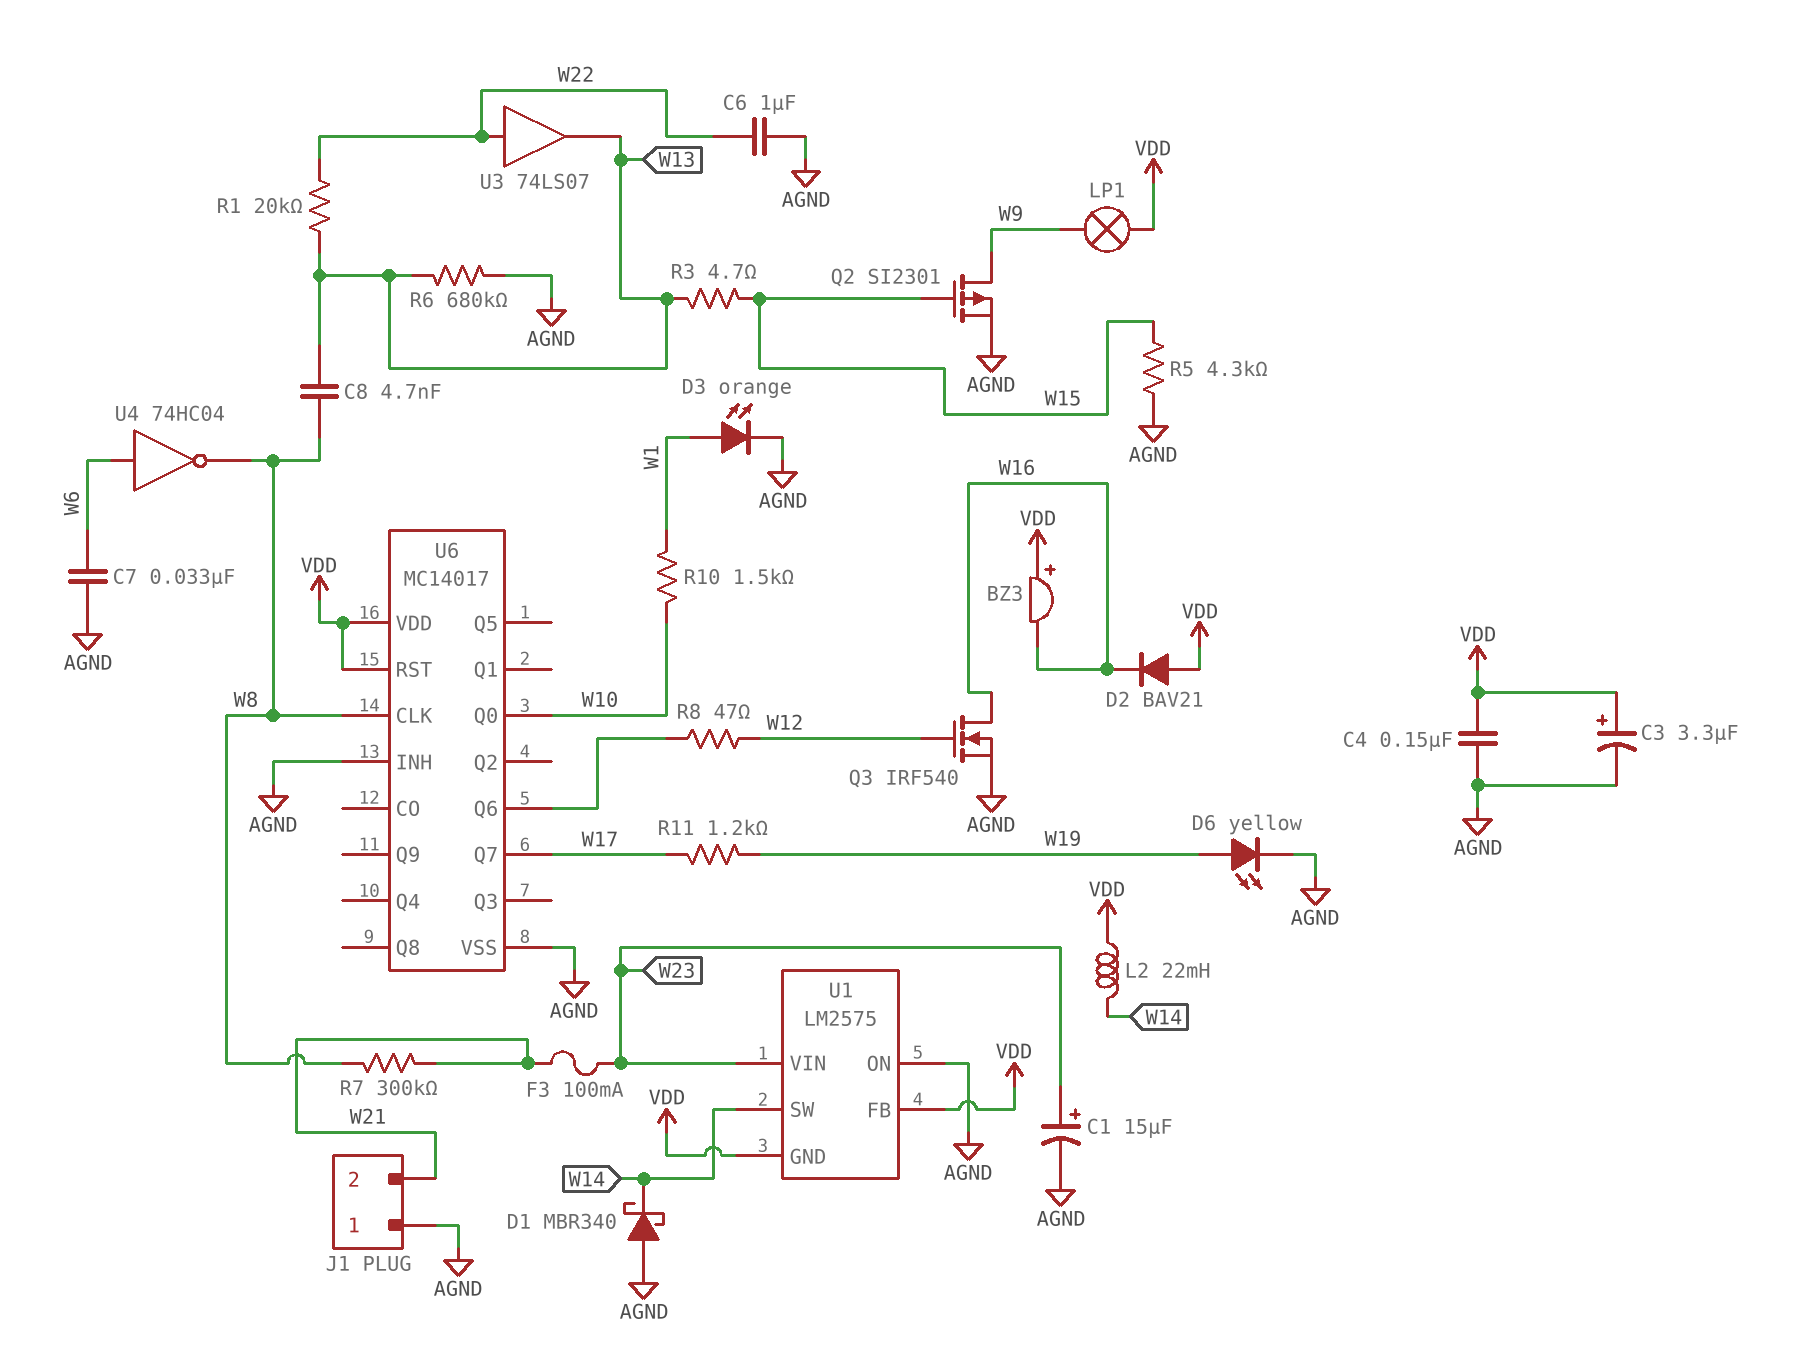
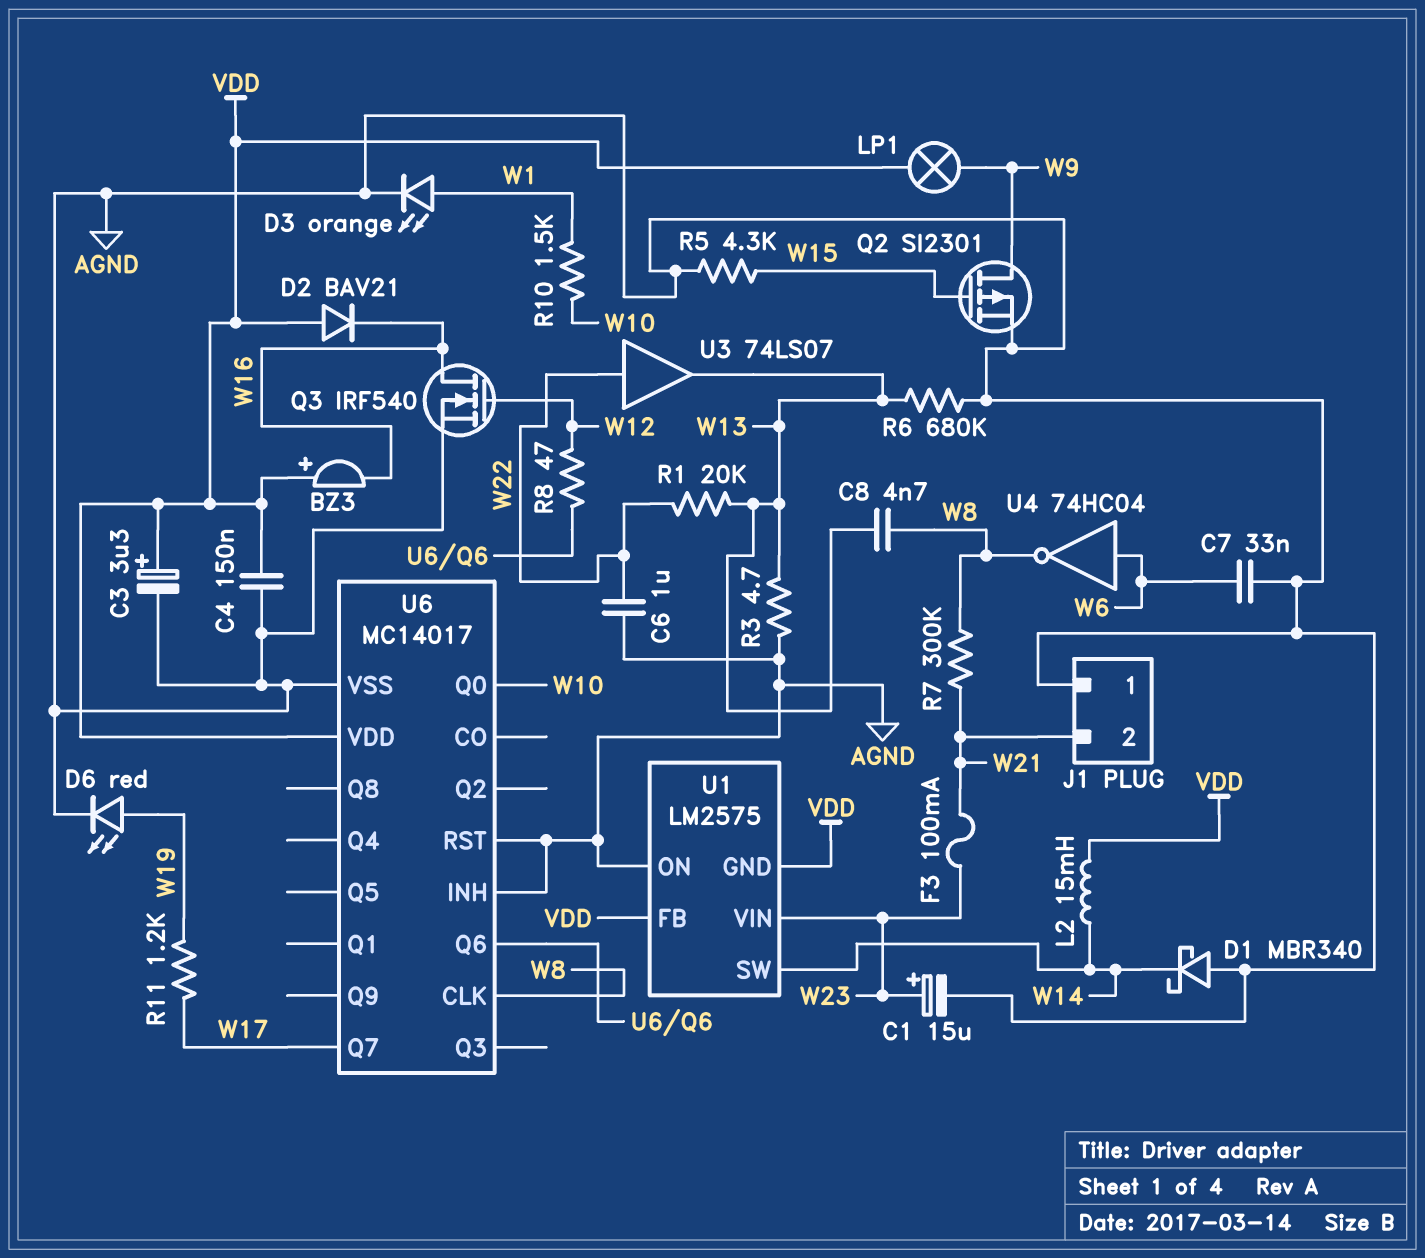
D6: LED yellow (A W19, K AGND) -> LED red (A W19, K AGND)
L2: 22mH (VDD, W14) -> 15mH (VDD, W14)
R3: 4.7 (W13, W15) -> 4.7 (AGND, W13)
U6 pin RST: VDD -> AGND

